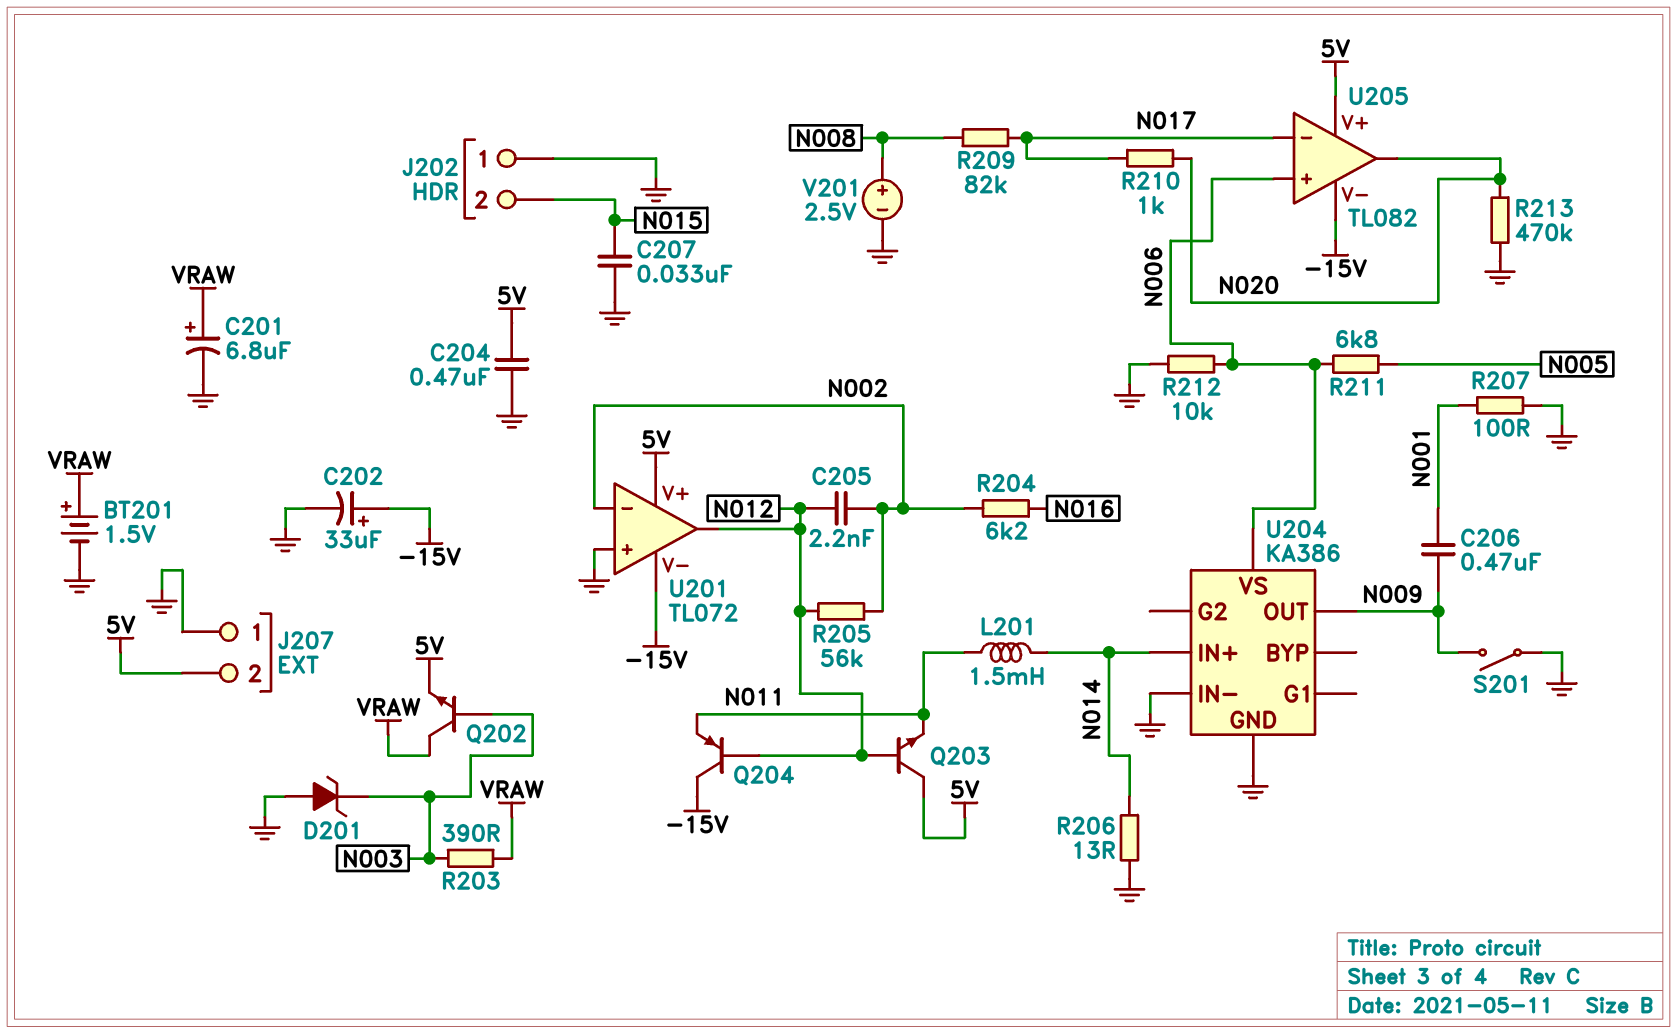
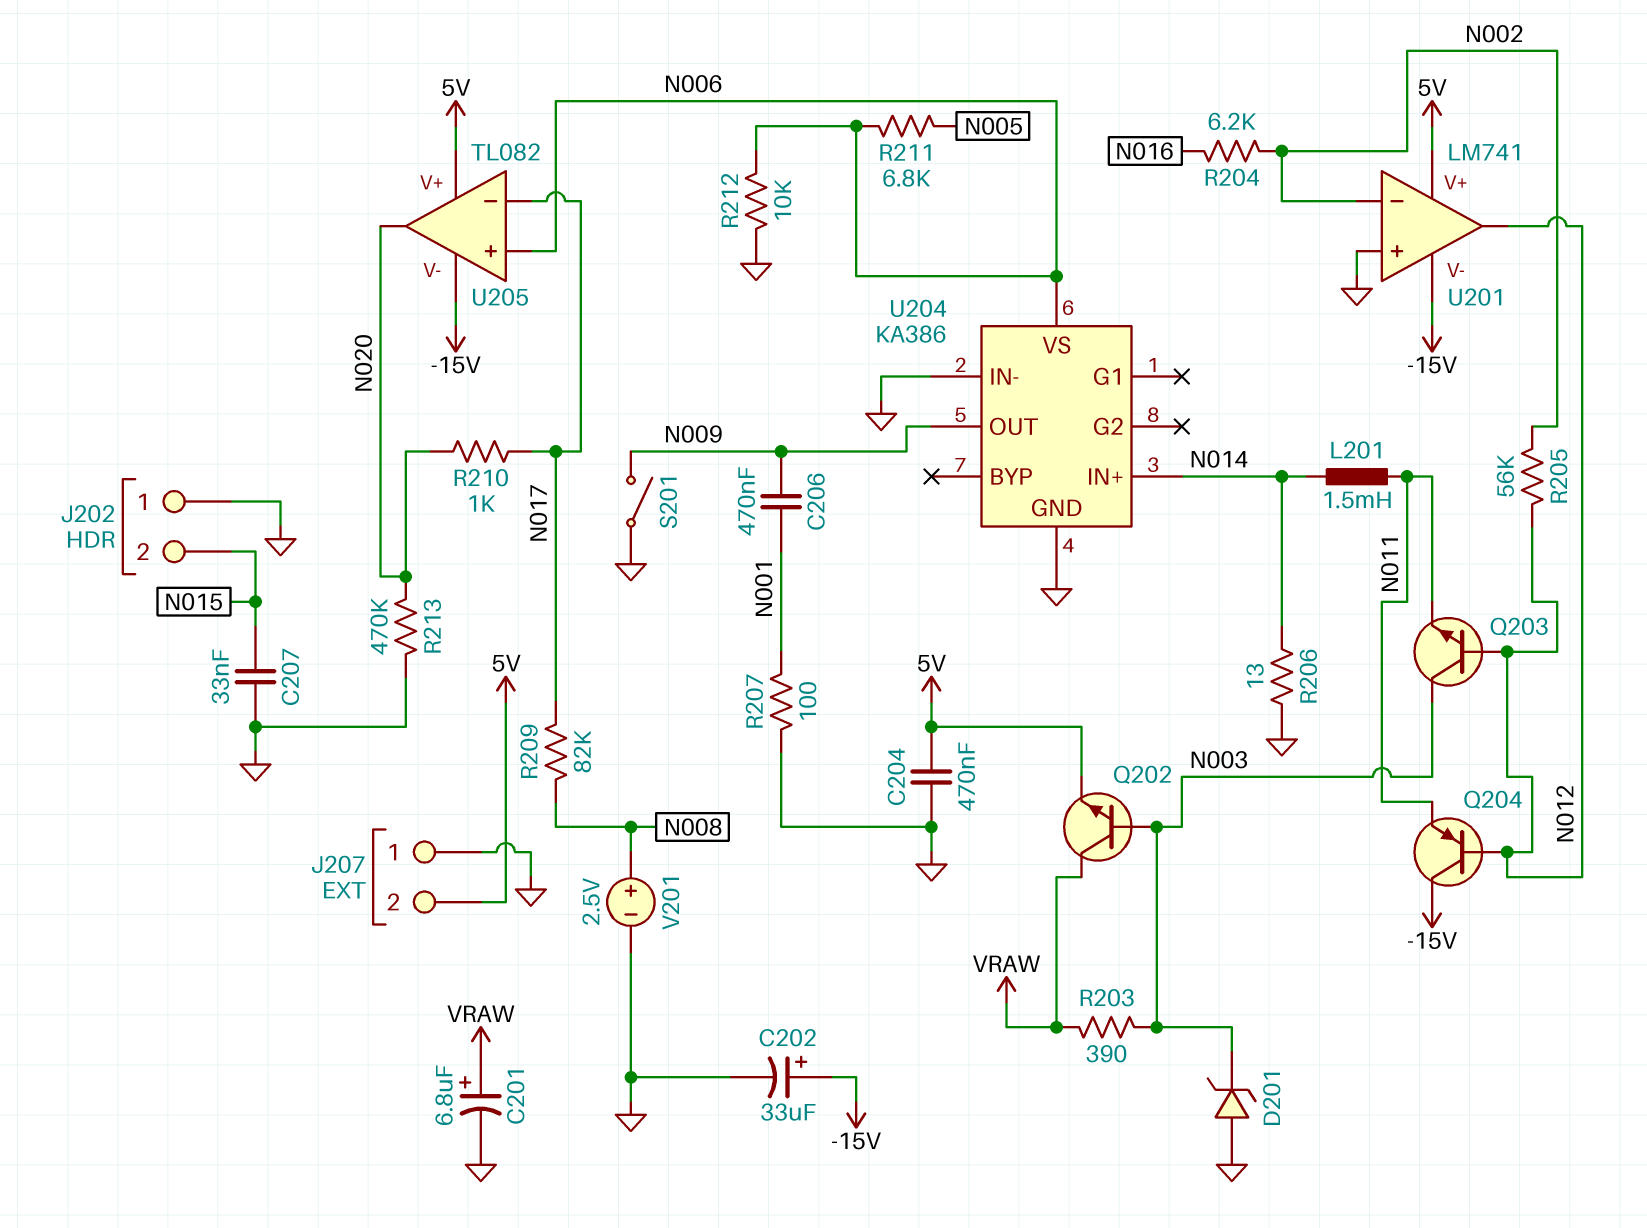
BT201: 1.5V (plus VRAW, minus GND) -> none
C205: 2.2nF (N002, N012) -> none
Q203: NPN (B N012, C 5V, E N011) -> NPN (B N012, C N003, E N011)
U201: TL072 -> LM741

